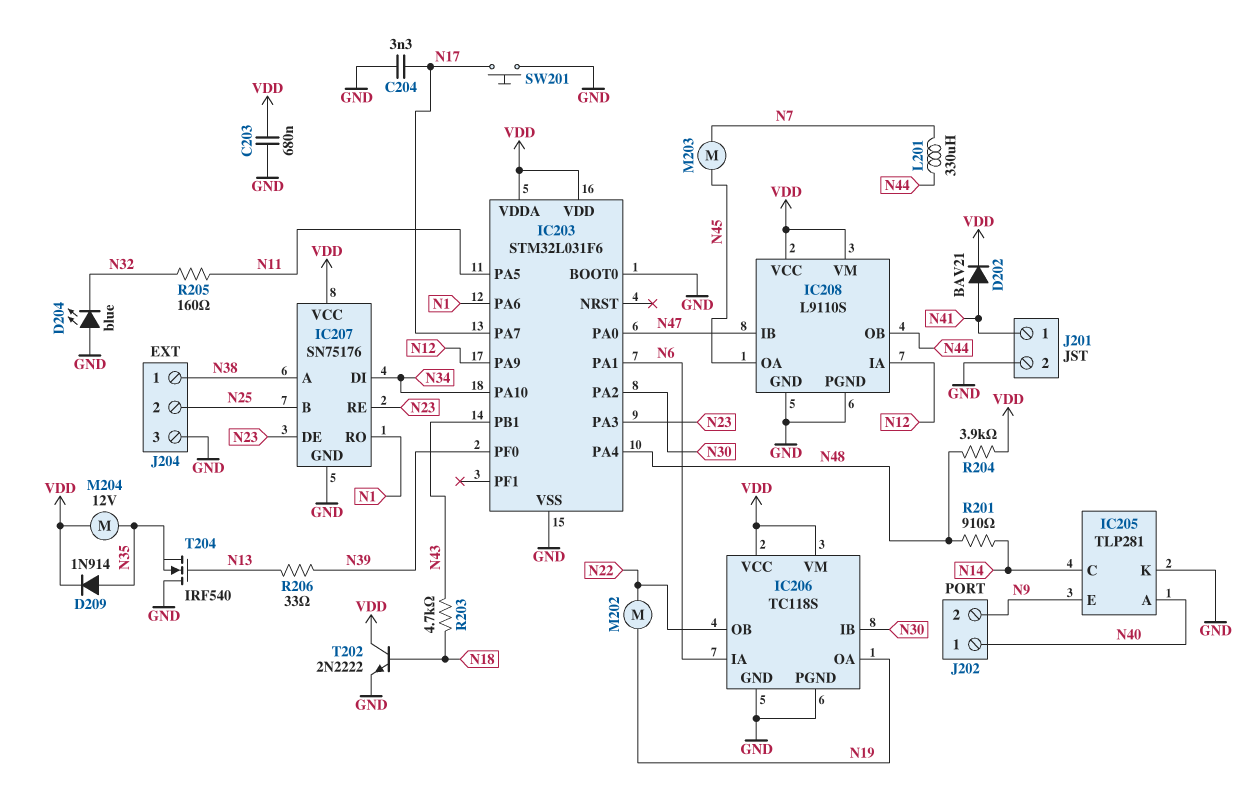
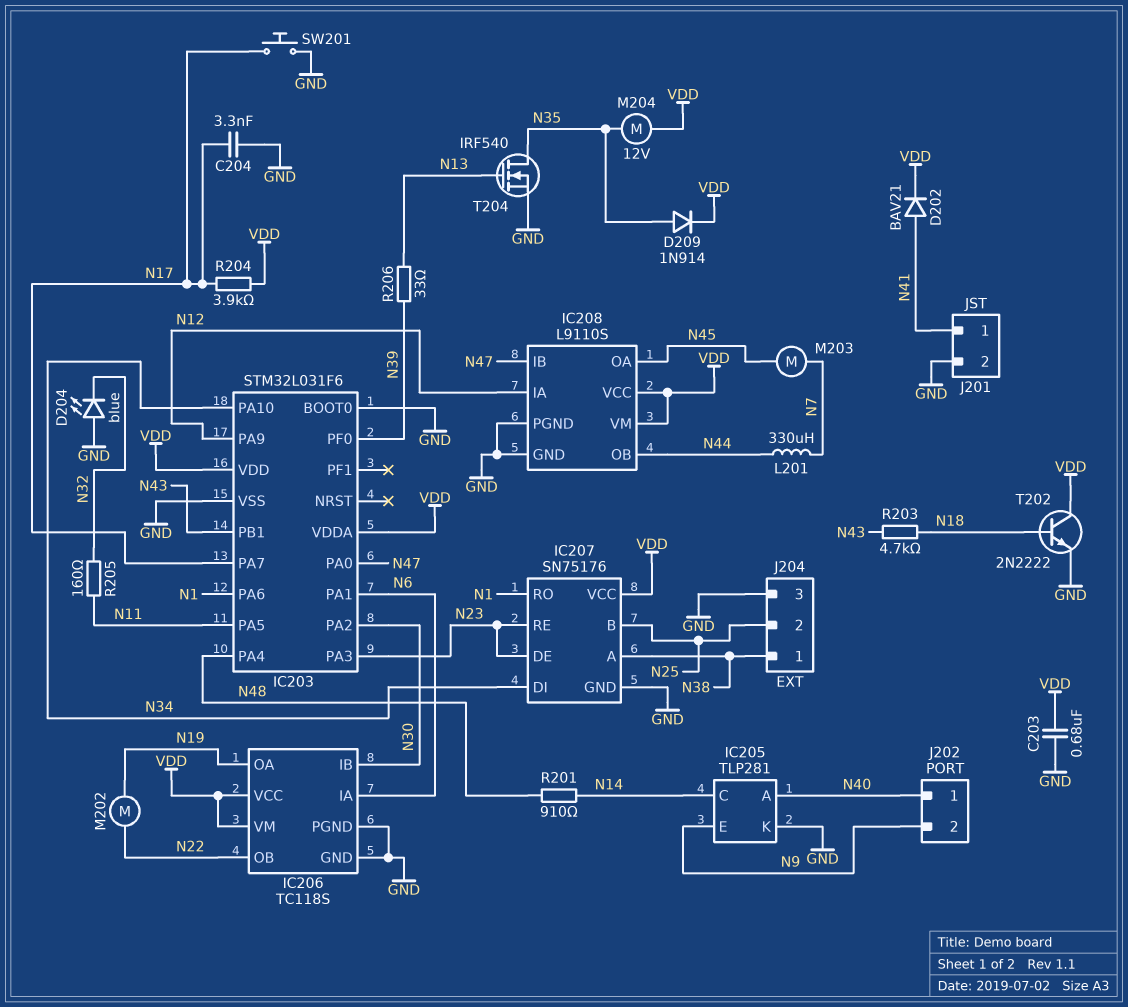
R204: 3.9k (N48, VDD) -> 3.9k (N17, VDD)
T204: NMOS IRF540 (G N13, D GND, S N35) -> NMOS IRF540 (G N13, D N35, S GND)

